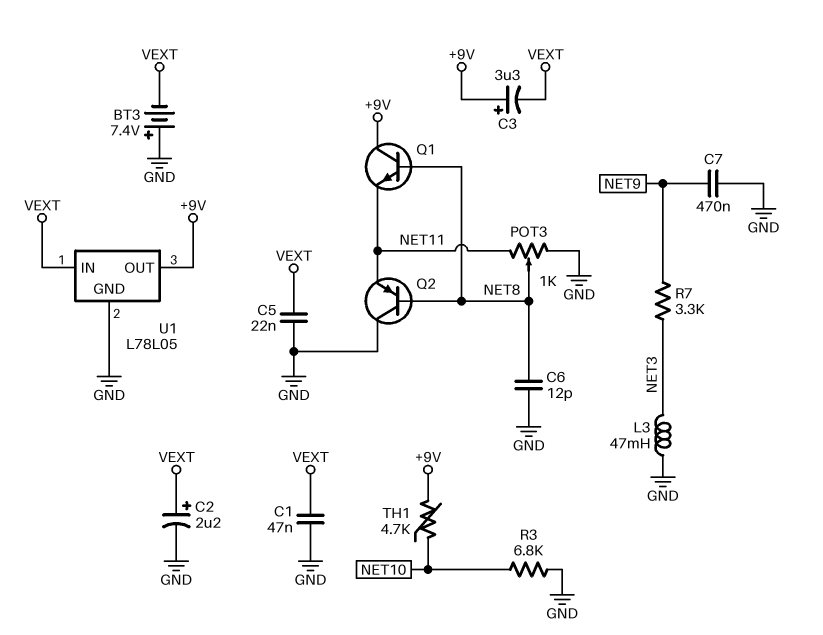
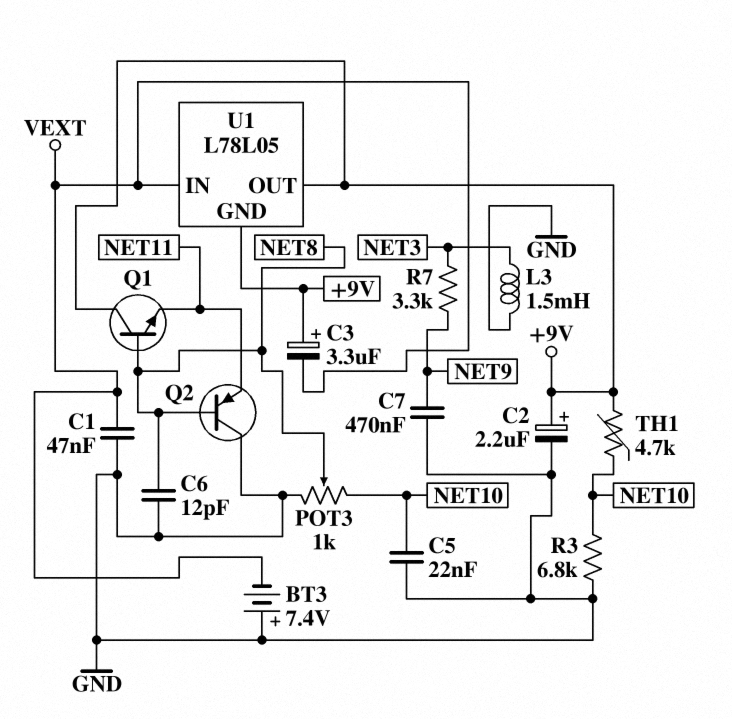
C2: 2.2uF (plus VEXT, minus GND) -> 2.2uF (plus +9V, minus GND)
C5: 22nF (GND, VEXT) -> 22nF (GND, NET10)
L3: 47mH (GND, NET3) -> 1.5mH (GND, NET3)
POT3: 1k (GND, NET11, wiper NET8) -> 1k (GND, NET10, wiper NET8)
U1 pin GND: GND -> +9V

